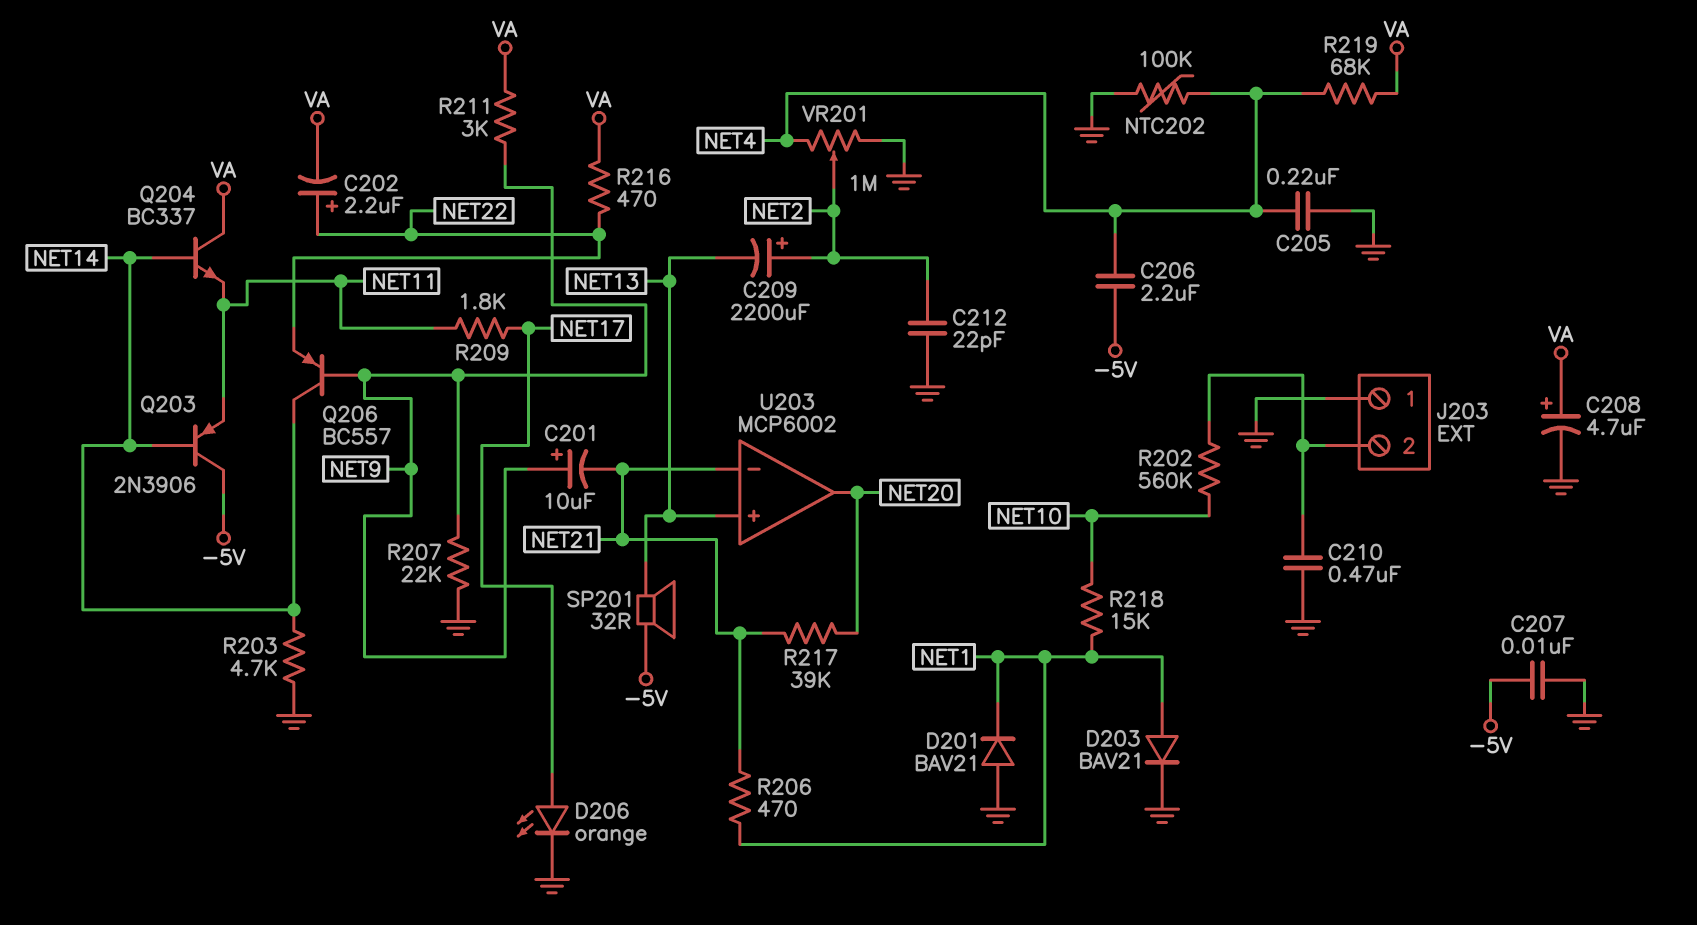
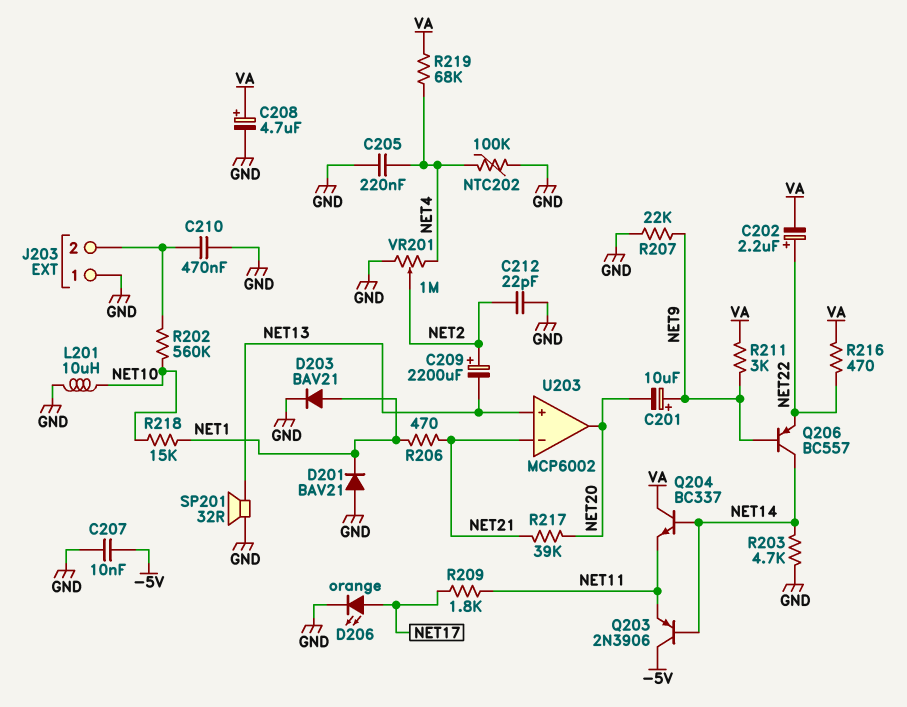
C201: 10uF (plus NET9, minus NET21) -> 10uF (plus NET9, minus NET20)
C206: 2.2uF (-5V, NET4) -> none
L201: none -> 10uH (GND, NET10)
SP201: speaker 32R (-5V, NET13) -> speaker 32R (GND, NET13)

